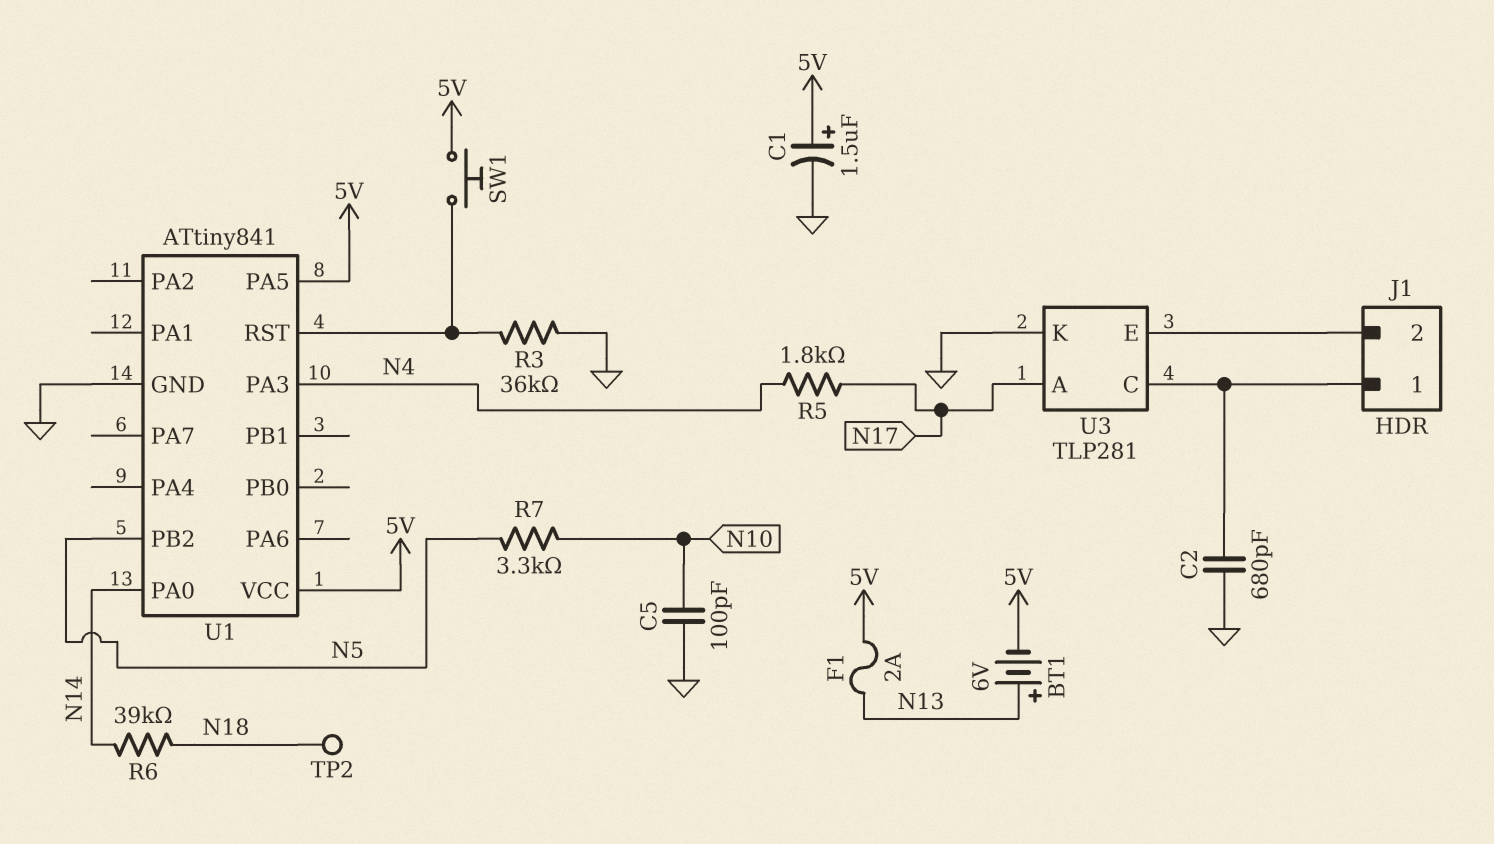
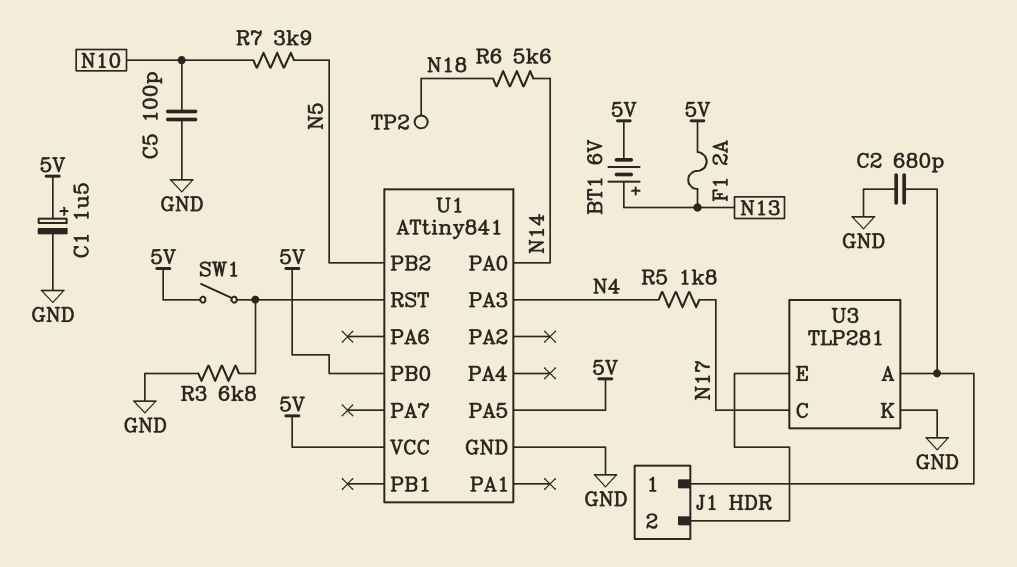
R3: 36k (GND, U1/RST) -> 6.8k (GND, U1/RST)
R6: 39k (N14, N18) -> 5.6k (N14, N18)
R7: 3.3k (N5, N10) -> 3.9k (N5, N10)
SW1: button (5V, U1/RST) -> switch (5V, U1/RST)
U1 pin PB0: none -> 5V
U3 pin A: N17 -> J1/1
U3 pin C: J1/1 -> N17

